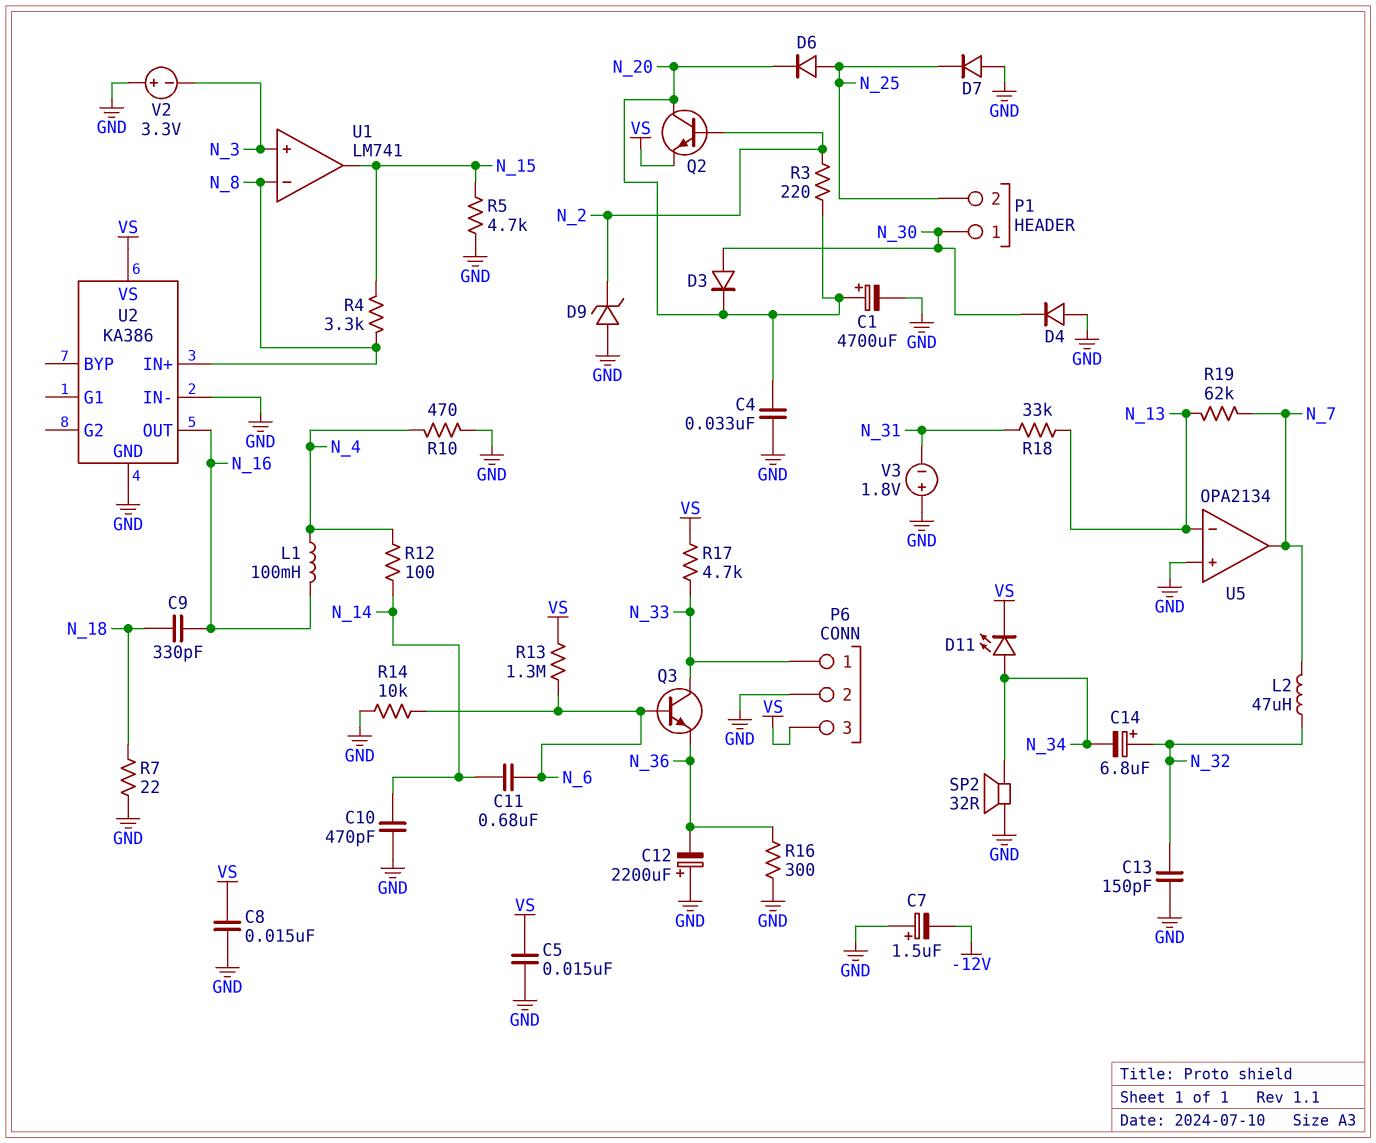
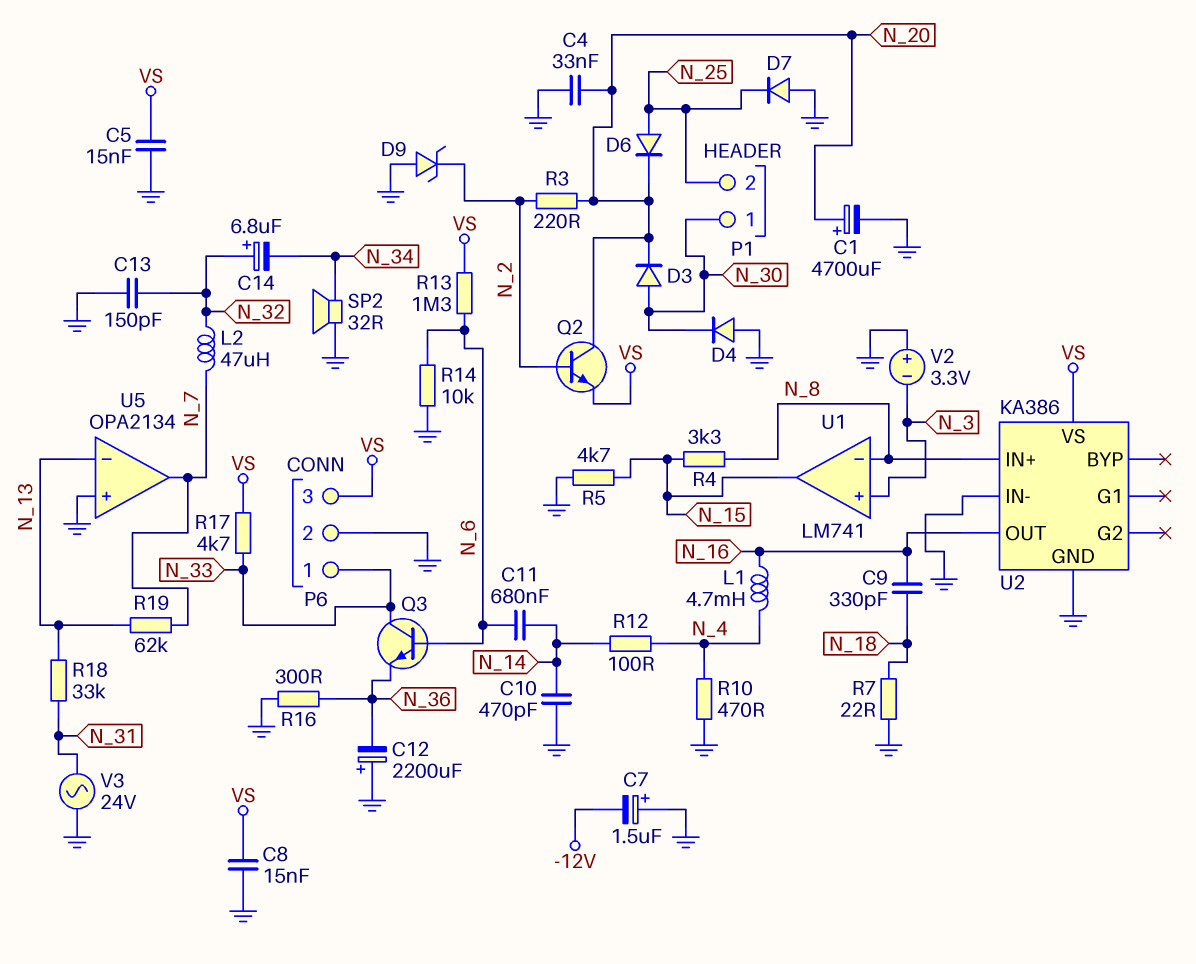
D11: LED (A N_34, K VS) -> none
L1: 100mH (N_4, N_16) -> 4.7mH (N_4, N_16)
V3: 1.8V (plus GND, minus N_31) -> AC 24V (GND, N_31)

